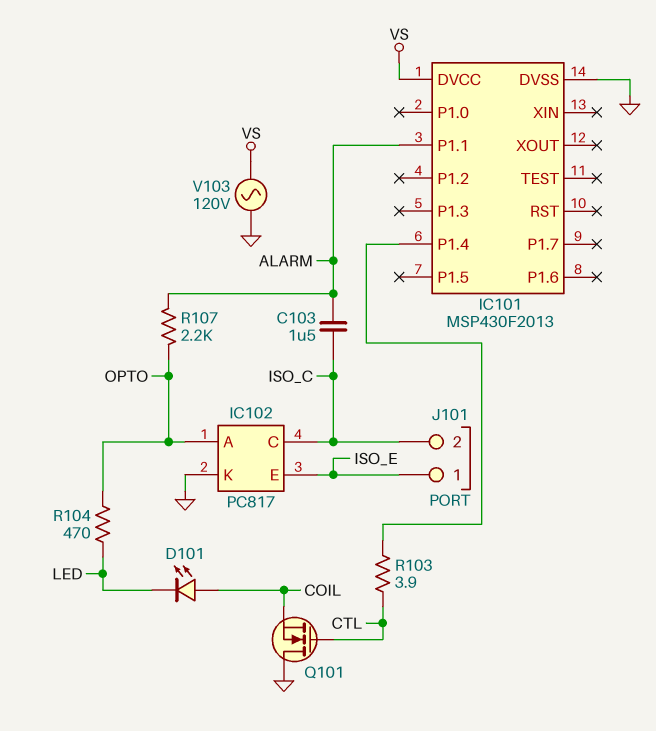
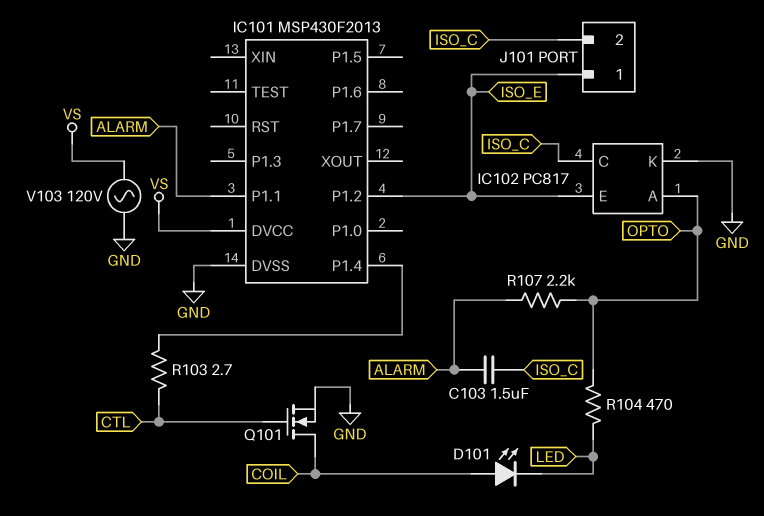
IC101 pin P1.2: none -> ISO_E
Q101: NMOS (G CTL, D GND, S COIL) -> NMOS (G CTL, D COIL, S GND)
R103: 3.9 (CTL, IC101/P1.4) -> 2.7 (CTL, IC101/P1.4)

